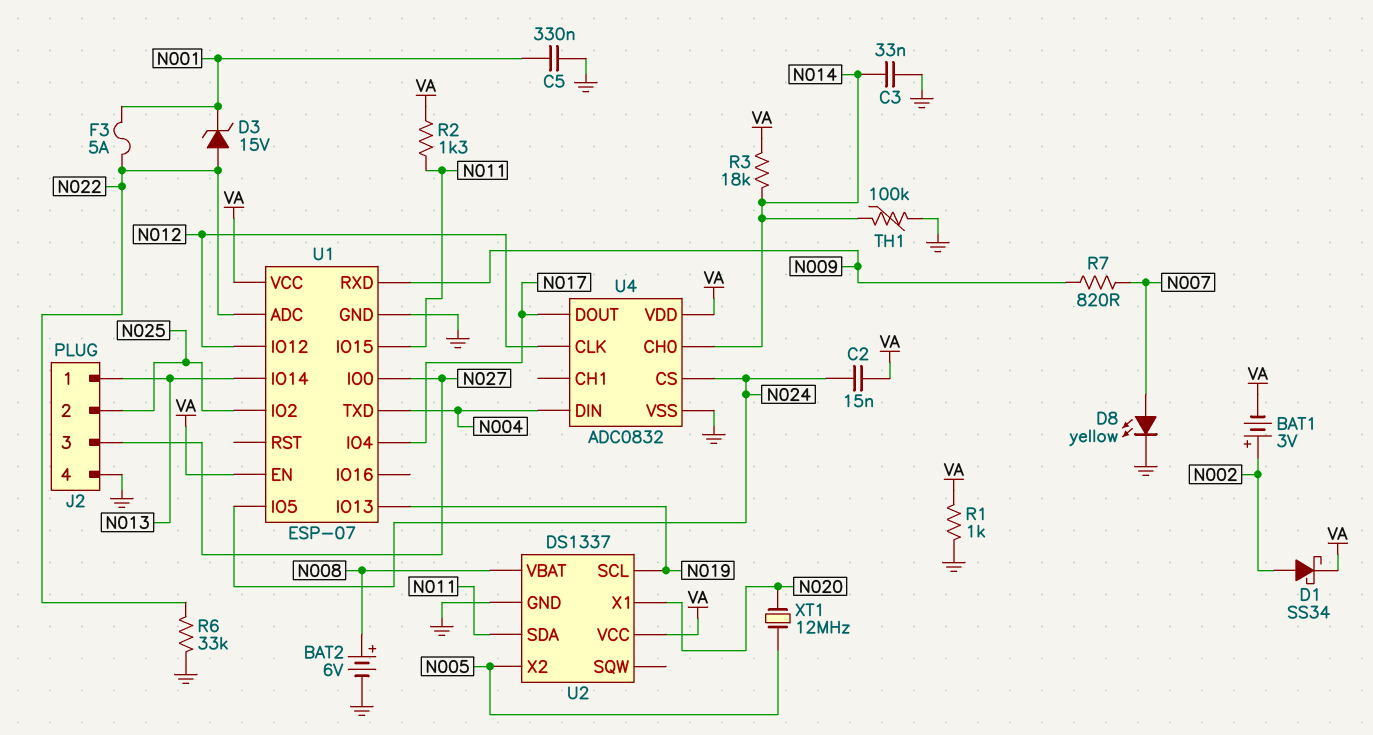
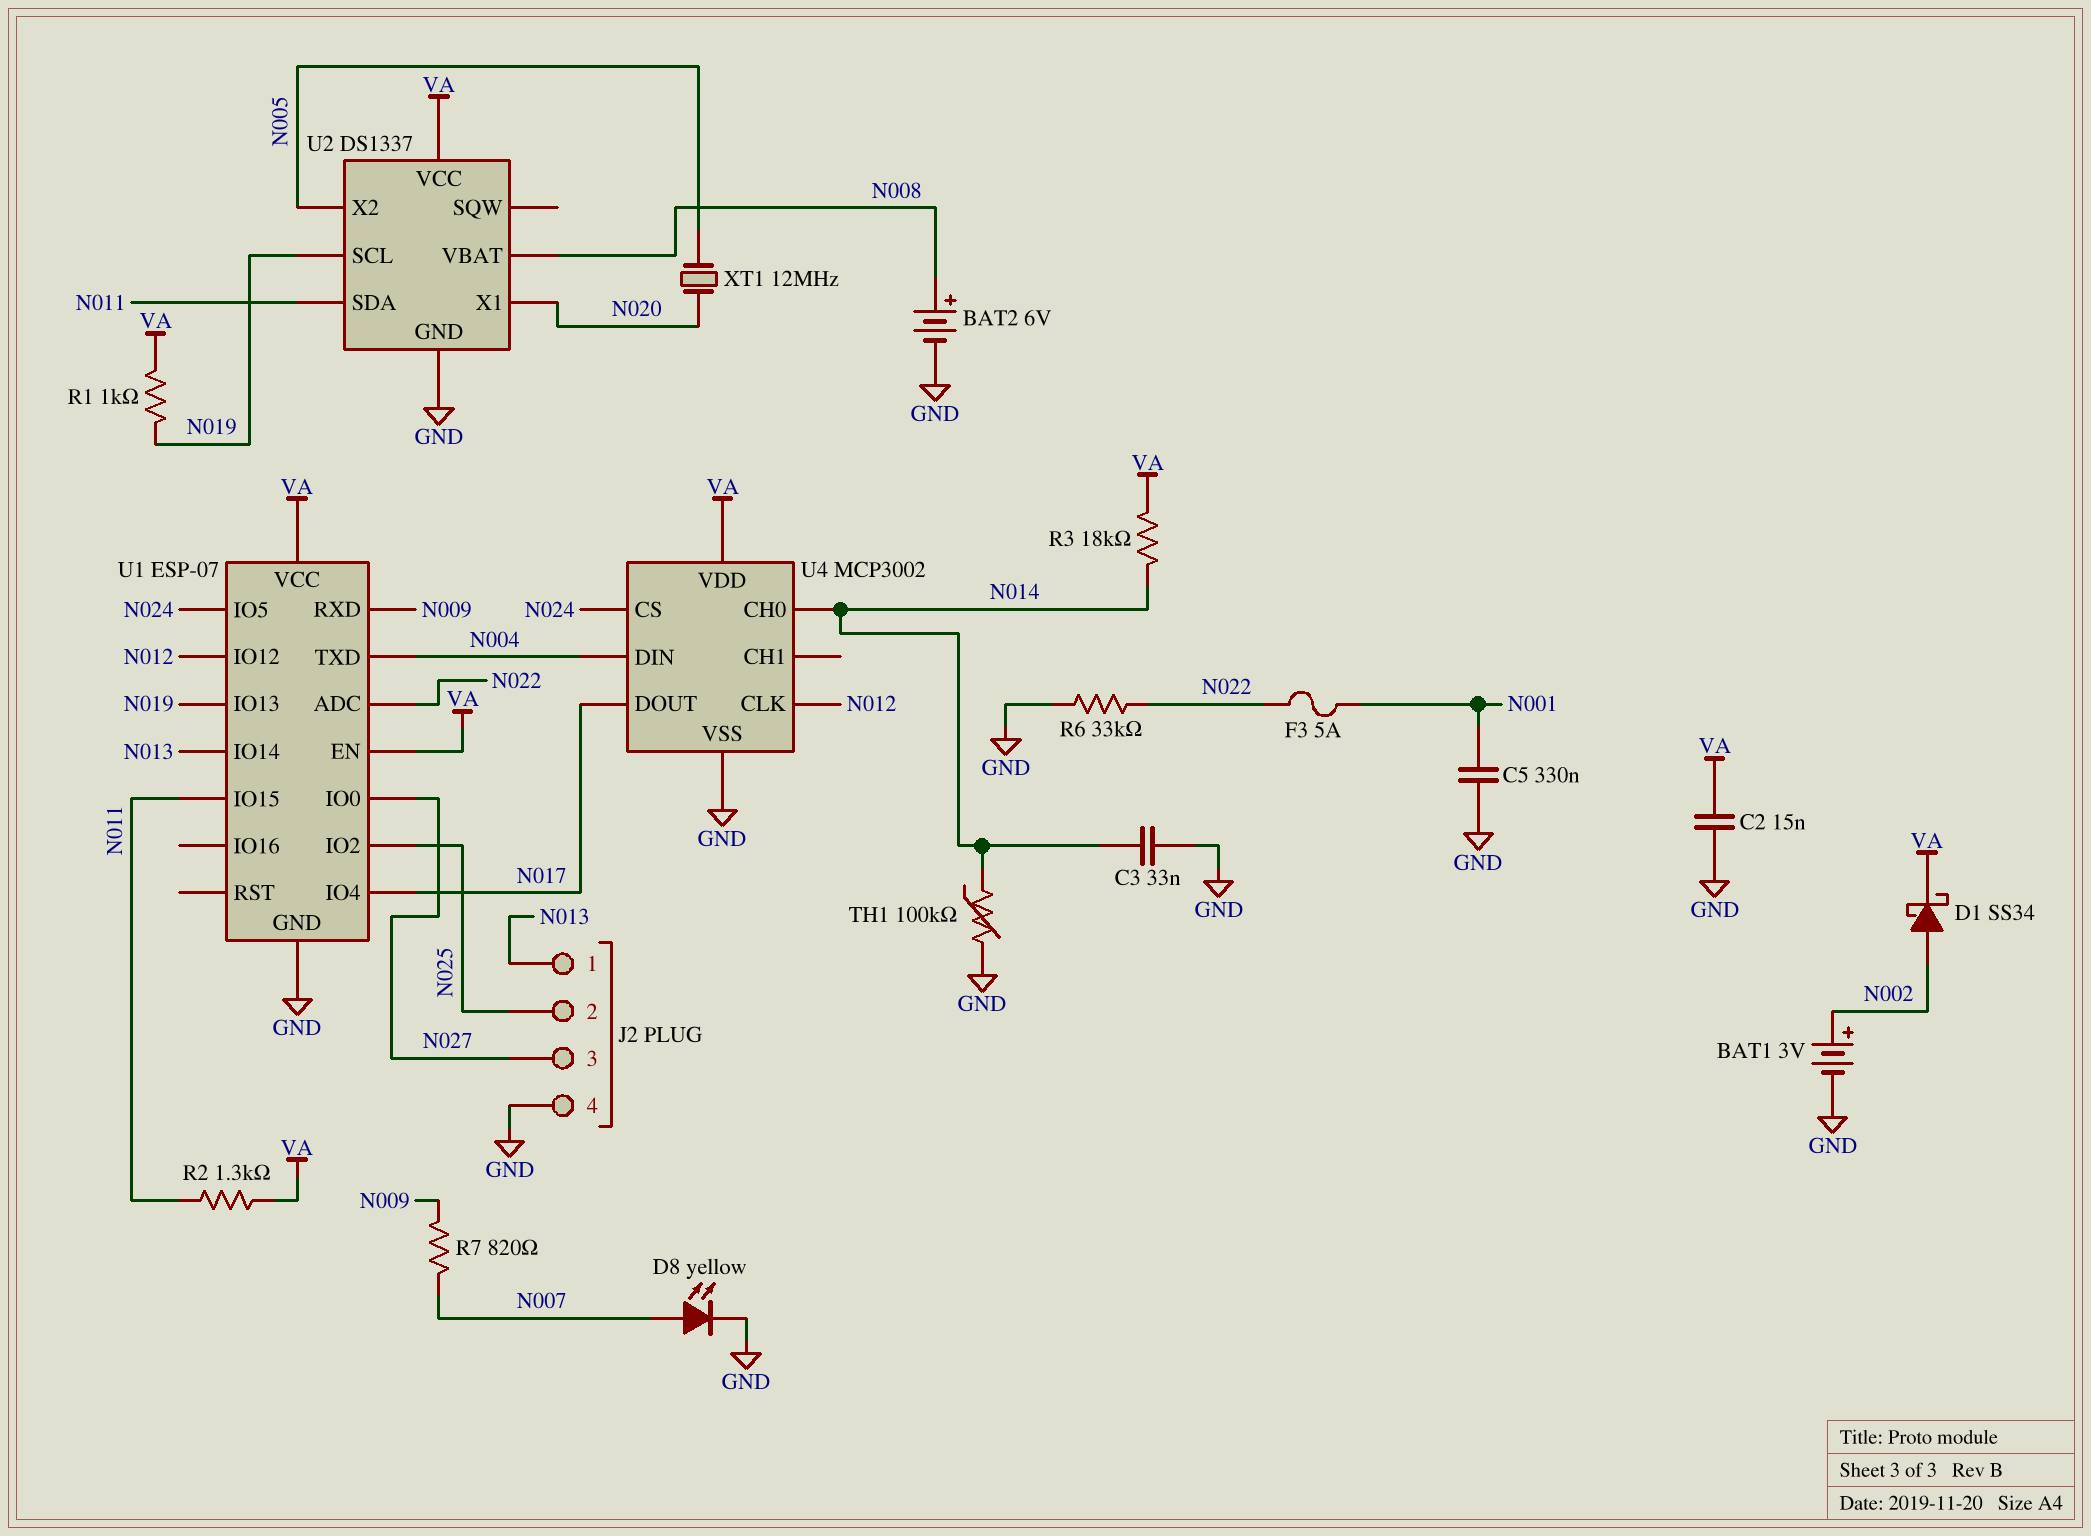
BAT1: 3V (plus N002, minus VA) -> 3V (plus N002, minus GND)
C2: 15nF (N024, VA) -> 15nF (GND, VA)
D3: zener 15V (A N022, K N001) -> none
R1: 1k (GND, VA) -> 1k (N019, VA)
U4: ADC0832 -> MCP3002

